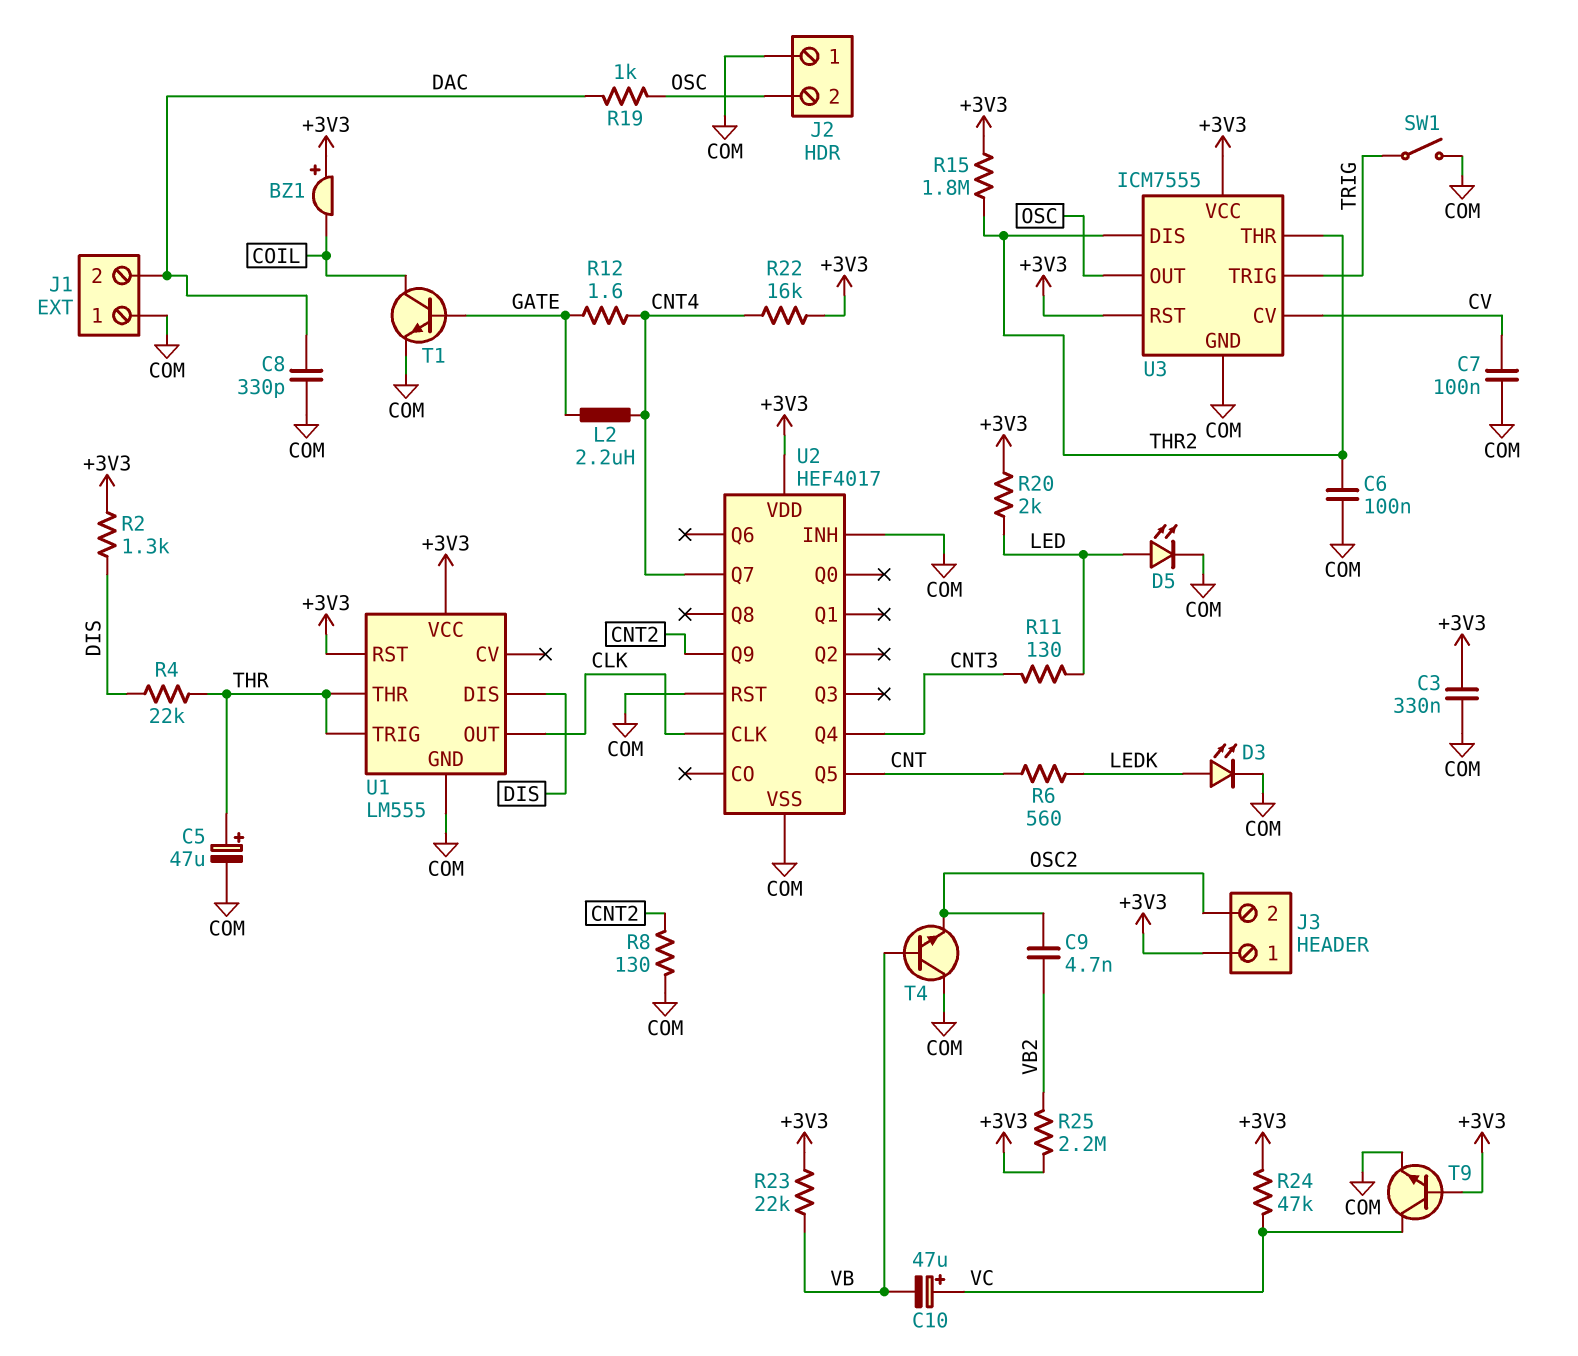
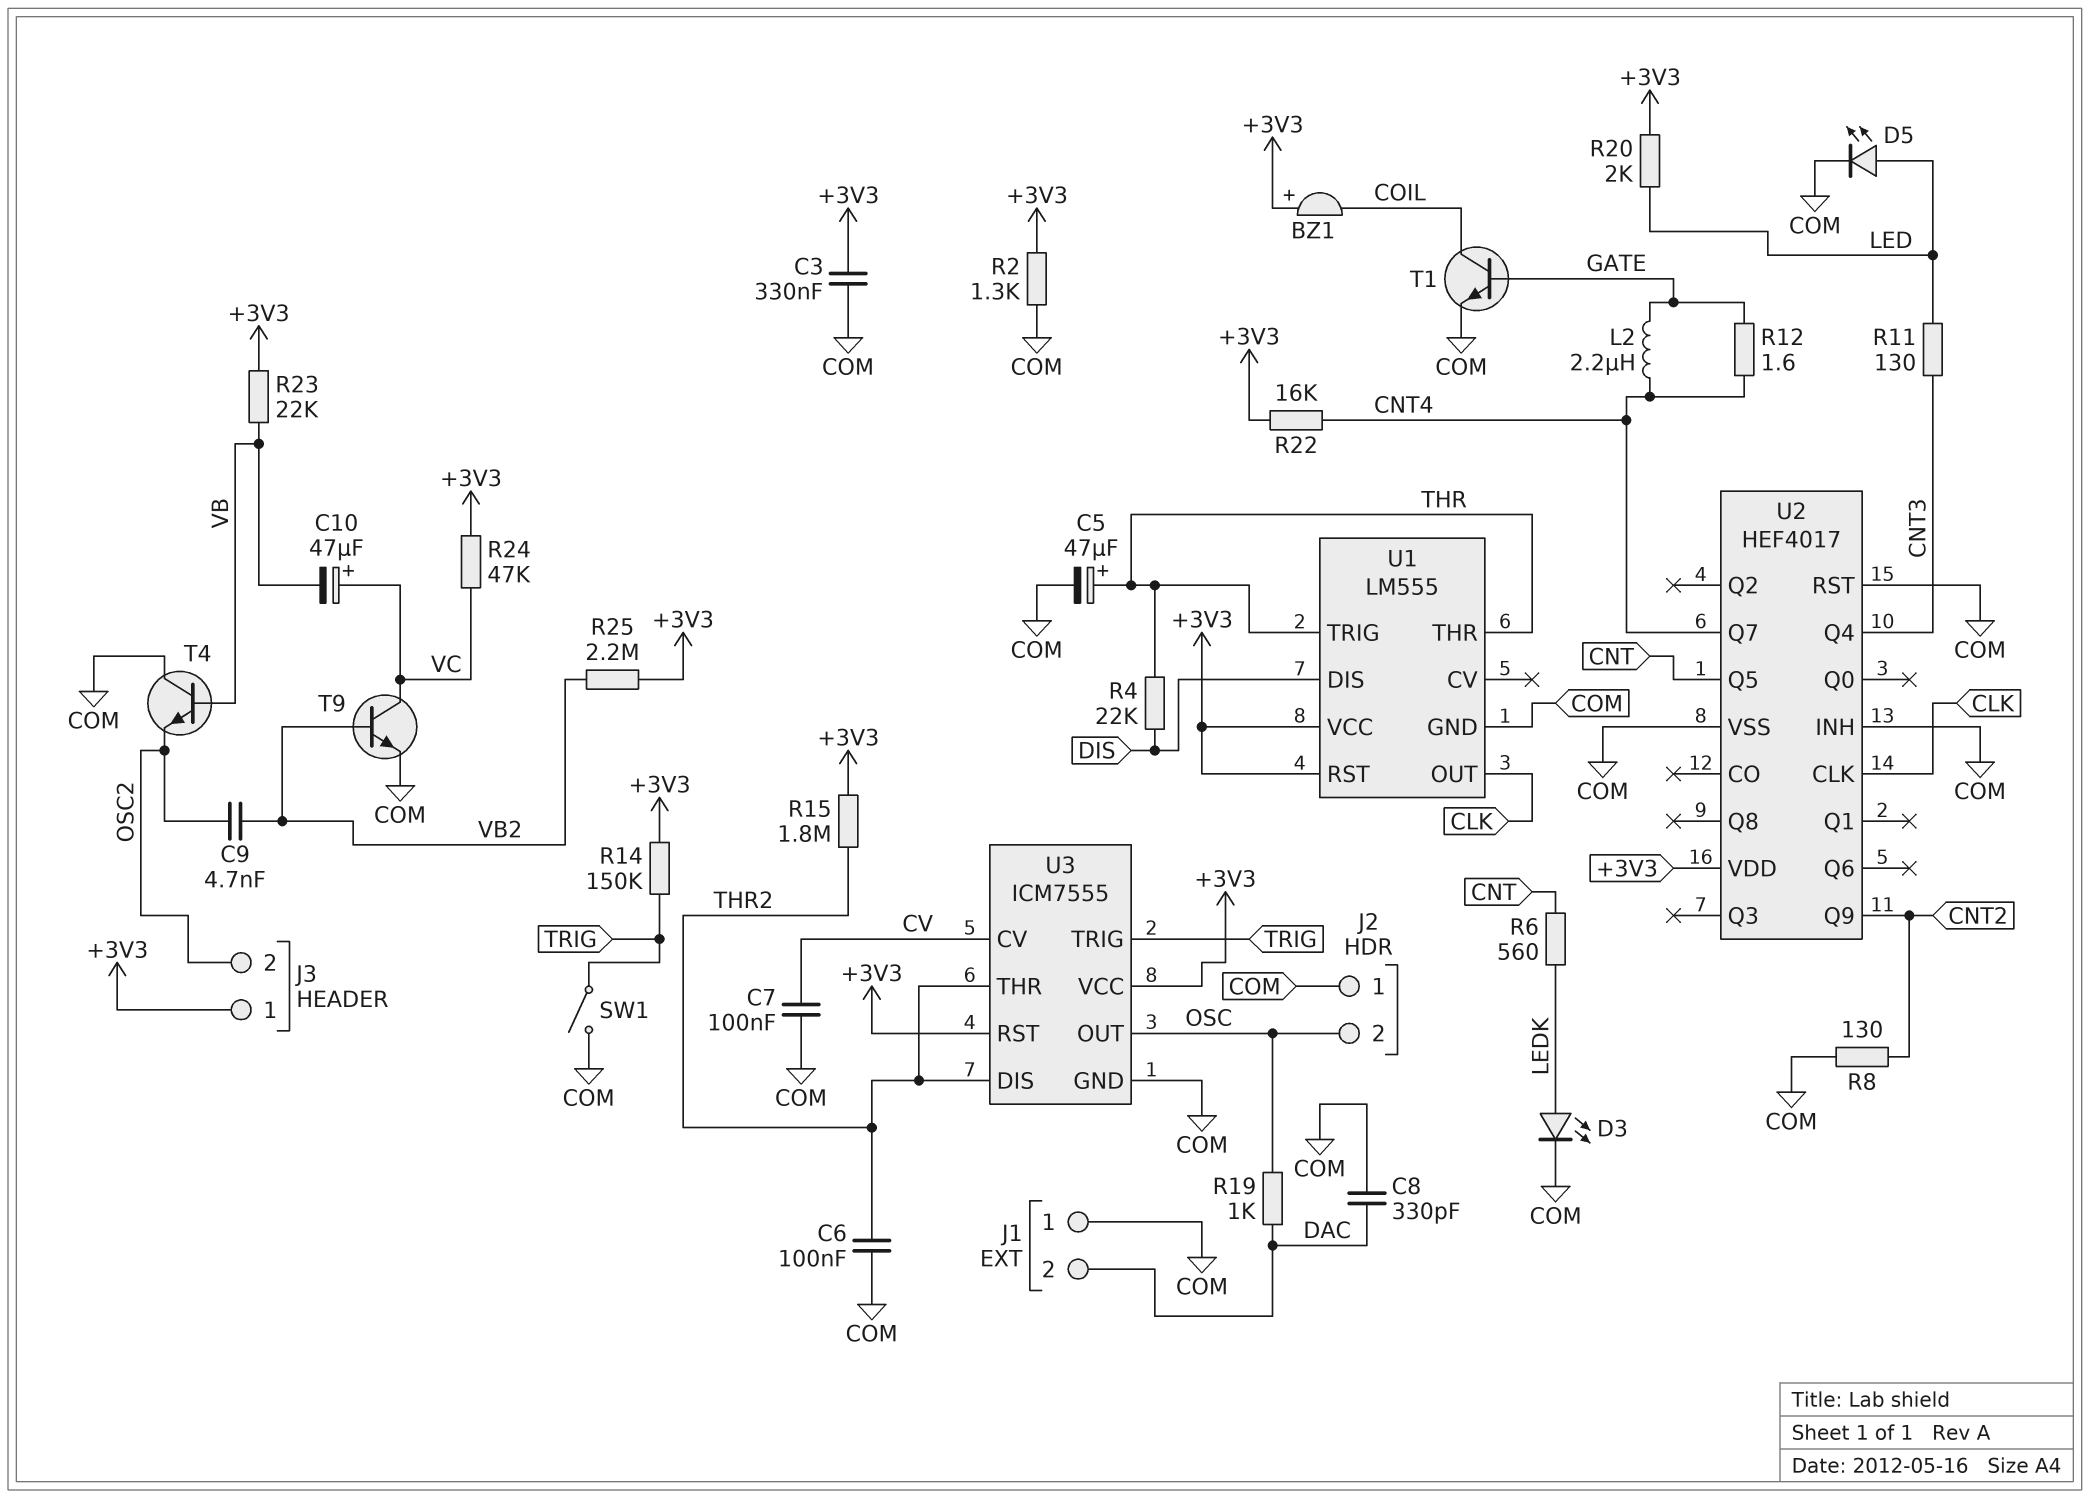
R2: 1.3k (+3V3, DIS) -> 1.3k (+3V3, COM)
R14: none -> 150k (+3V3, TRIG)
T9: NPN (B +3V3, C VC, E COM) -> NPN (B VB2, C VC, E COM)

